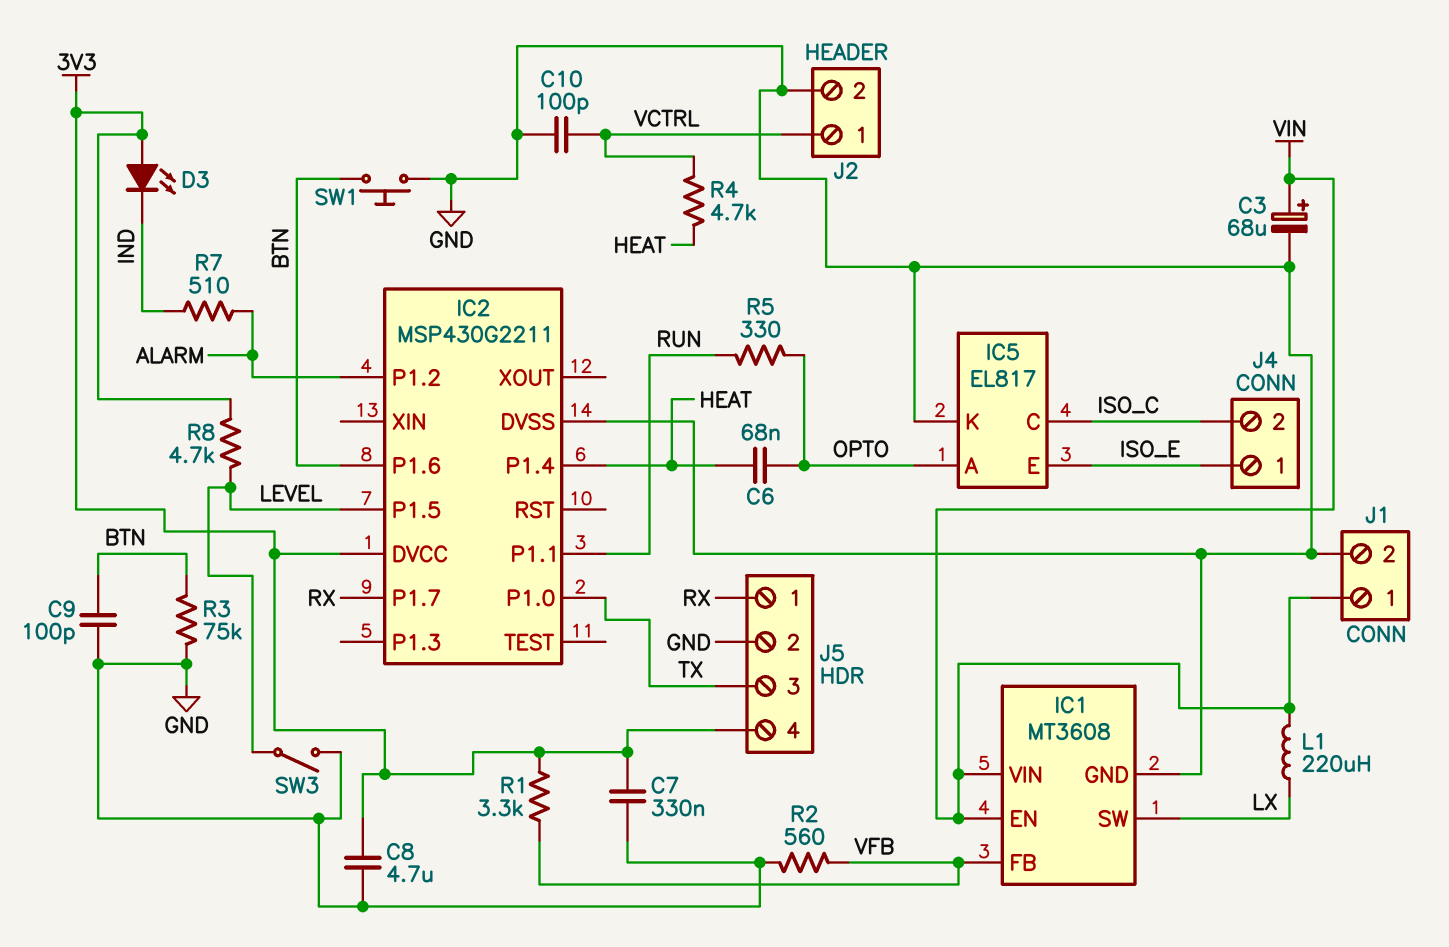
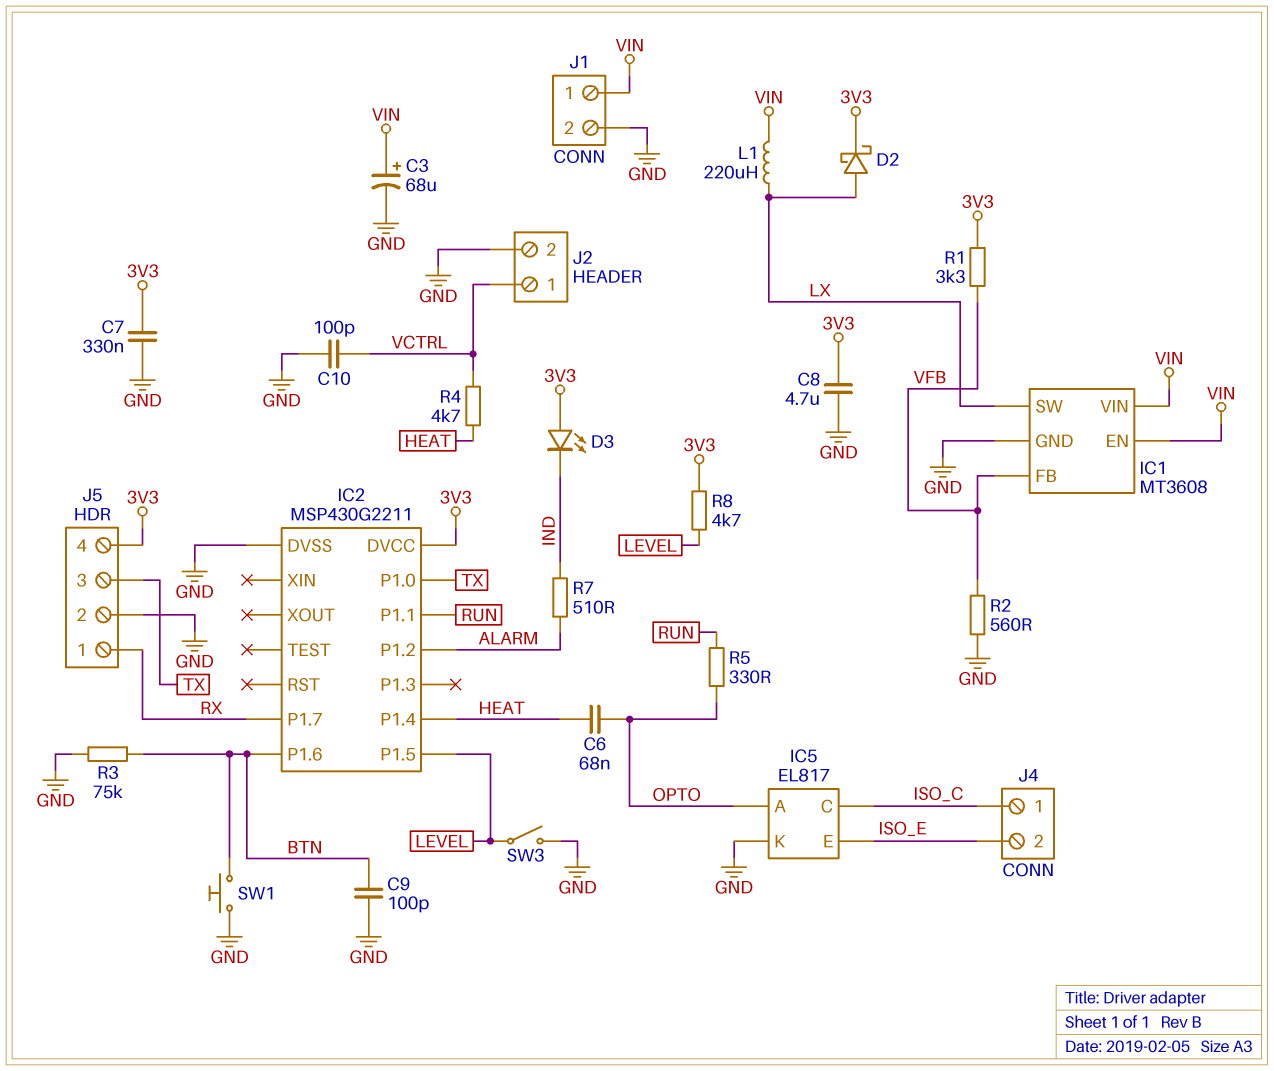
D2: none -> schottky (A LX, K 3V3)
J4 pin 1: ISO_E -> ISO_C
J4 pin 2: ISO_C -> ISO_E

